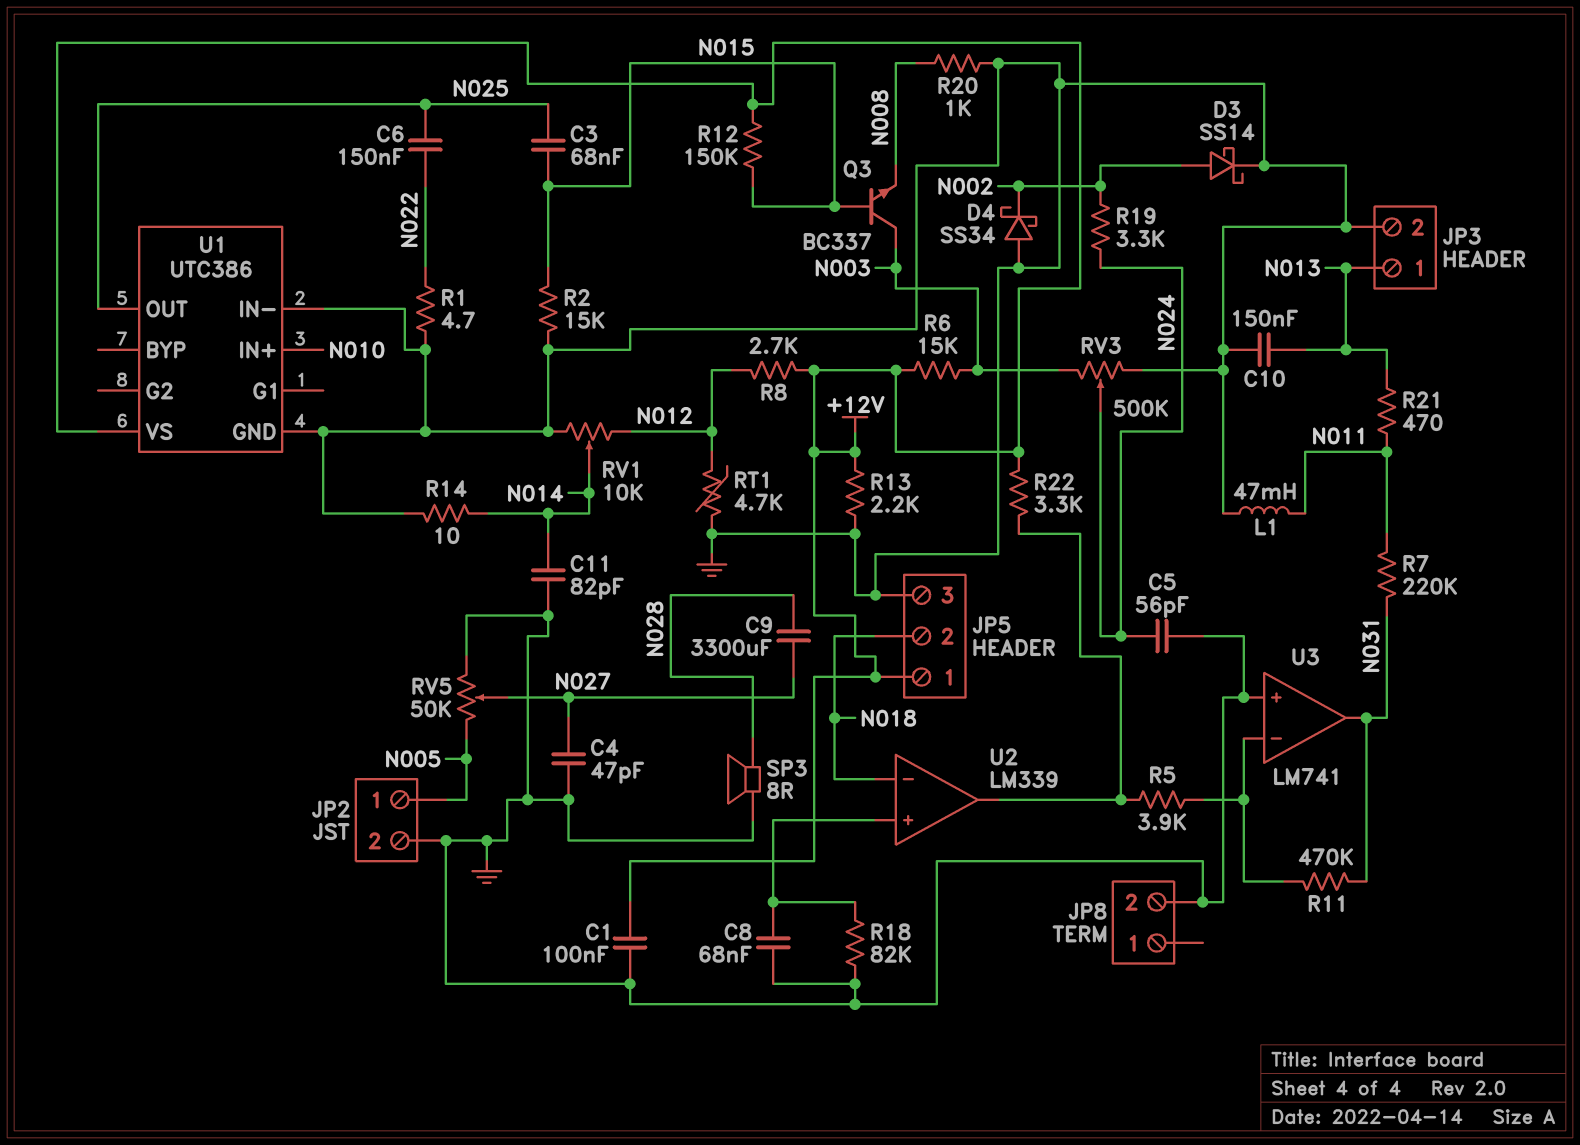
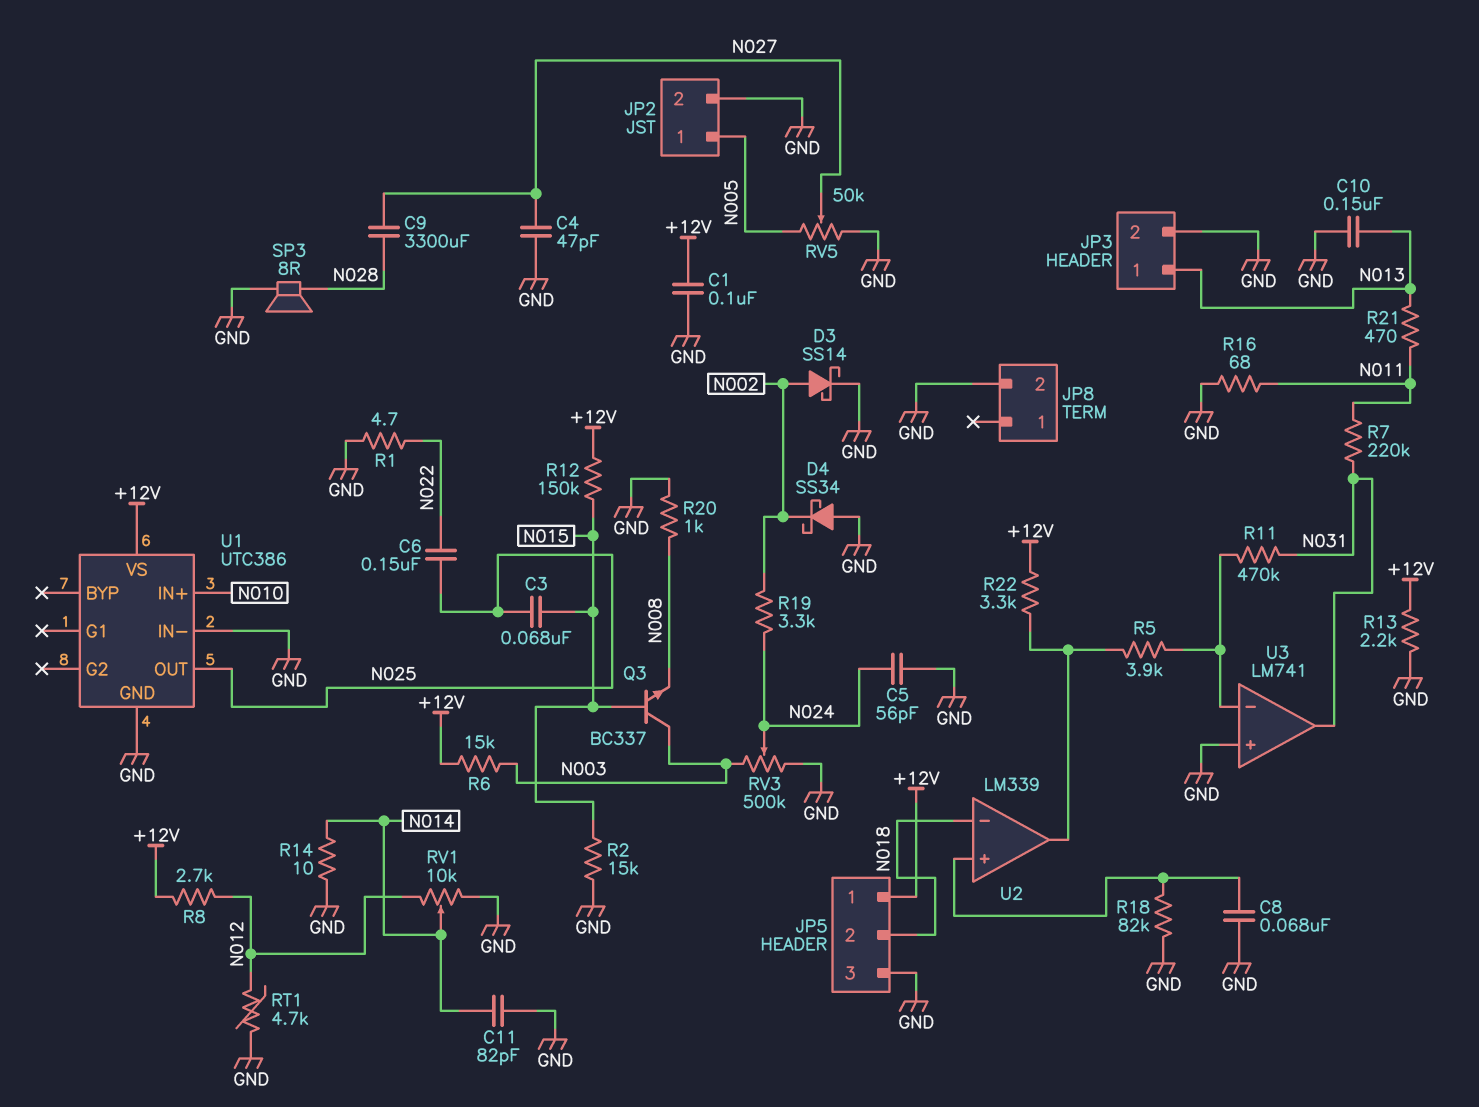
L1: 47mH (GND, N011) -> none
R16: none -> 68 (GND, N011)

